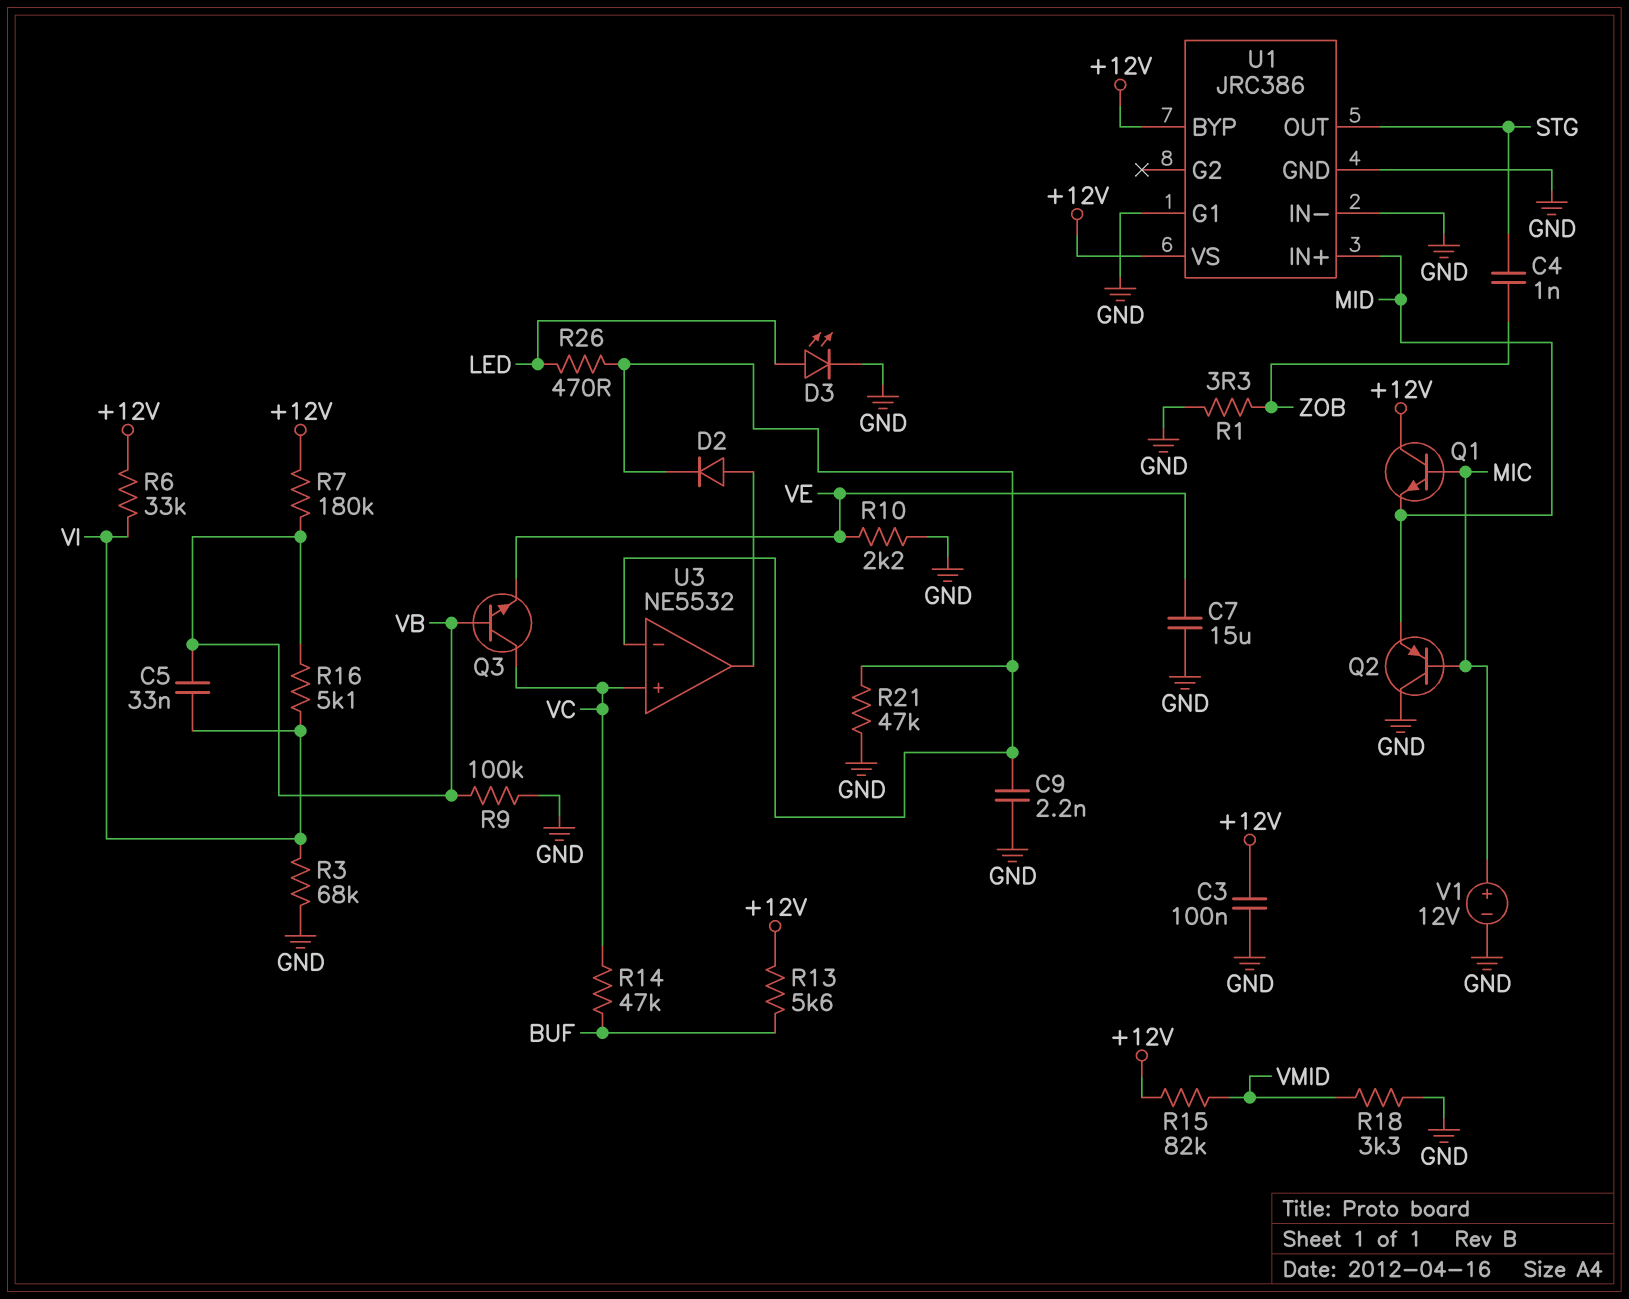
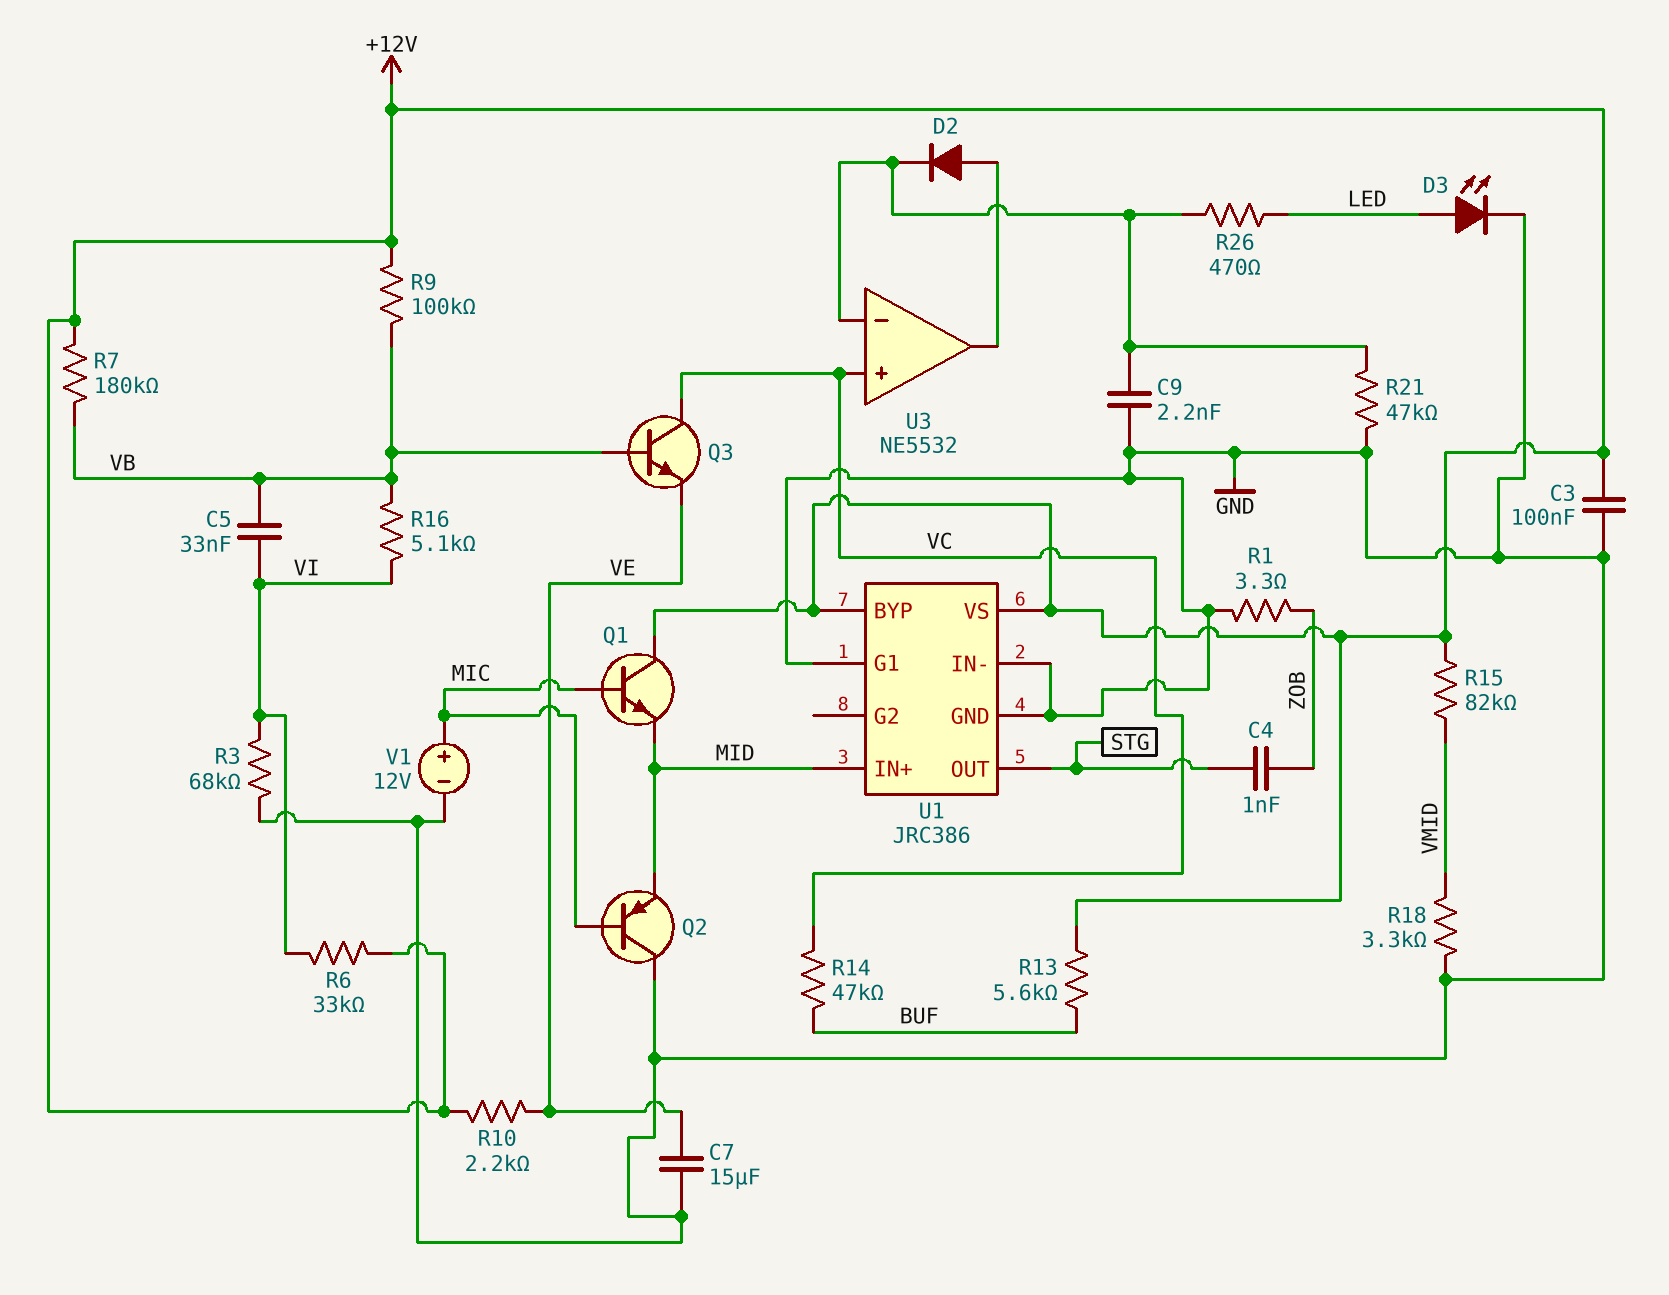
R9: 100k (GND, VB) -> 100k (+12V, VB)
R10: 2.2k (GND, VE) -> 2.2k (+12V, VE)

